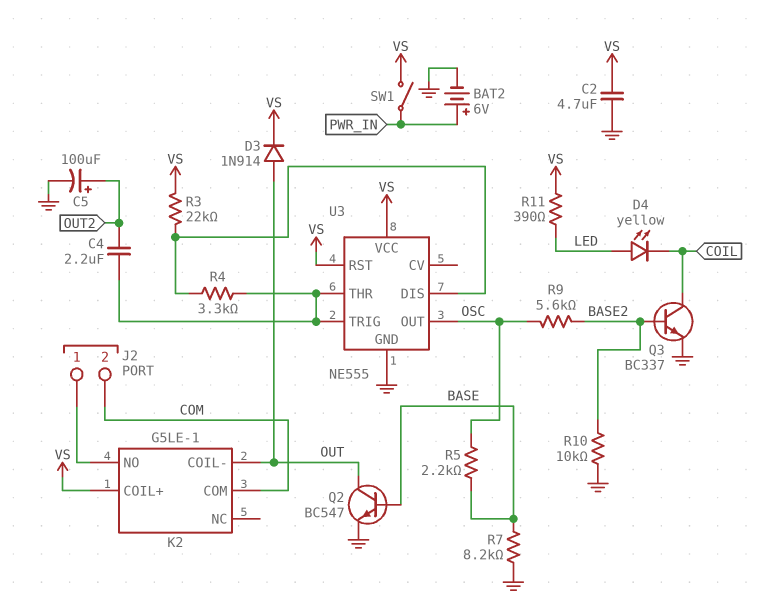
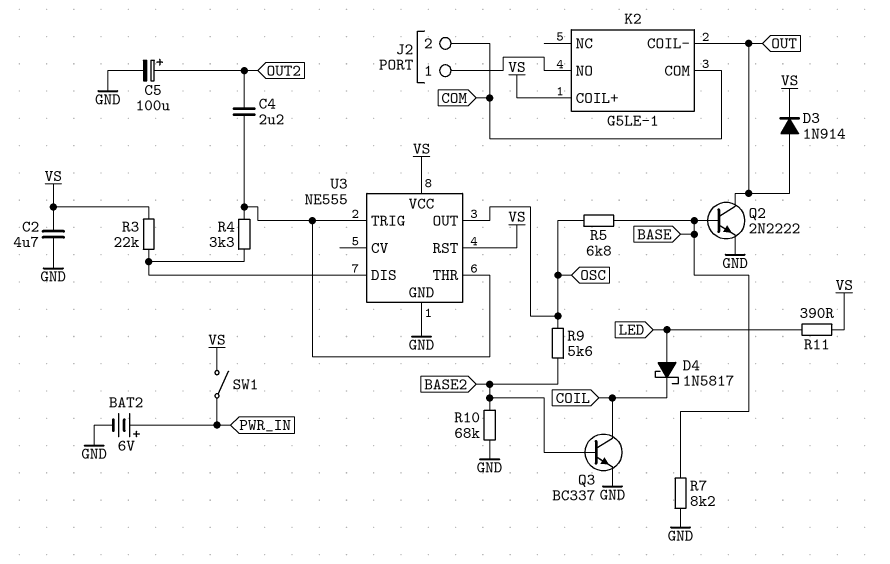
D4: LED yellow (A LED, K COIL) -> schottky 1N5817 (A LED, K COIL)
Q2: NPN BC547 (B BASE, C OUT, E GND) -> NPN 2N2222 (B BASE, C OUT, E GND)
R5: 2.2k (BASE, OSC) -> 6.8k (BASE, OSC)
R10: 10k (BASE2, GND) -> 68k (BASE2, GND)

